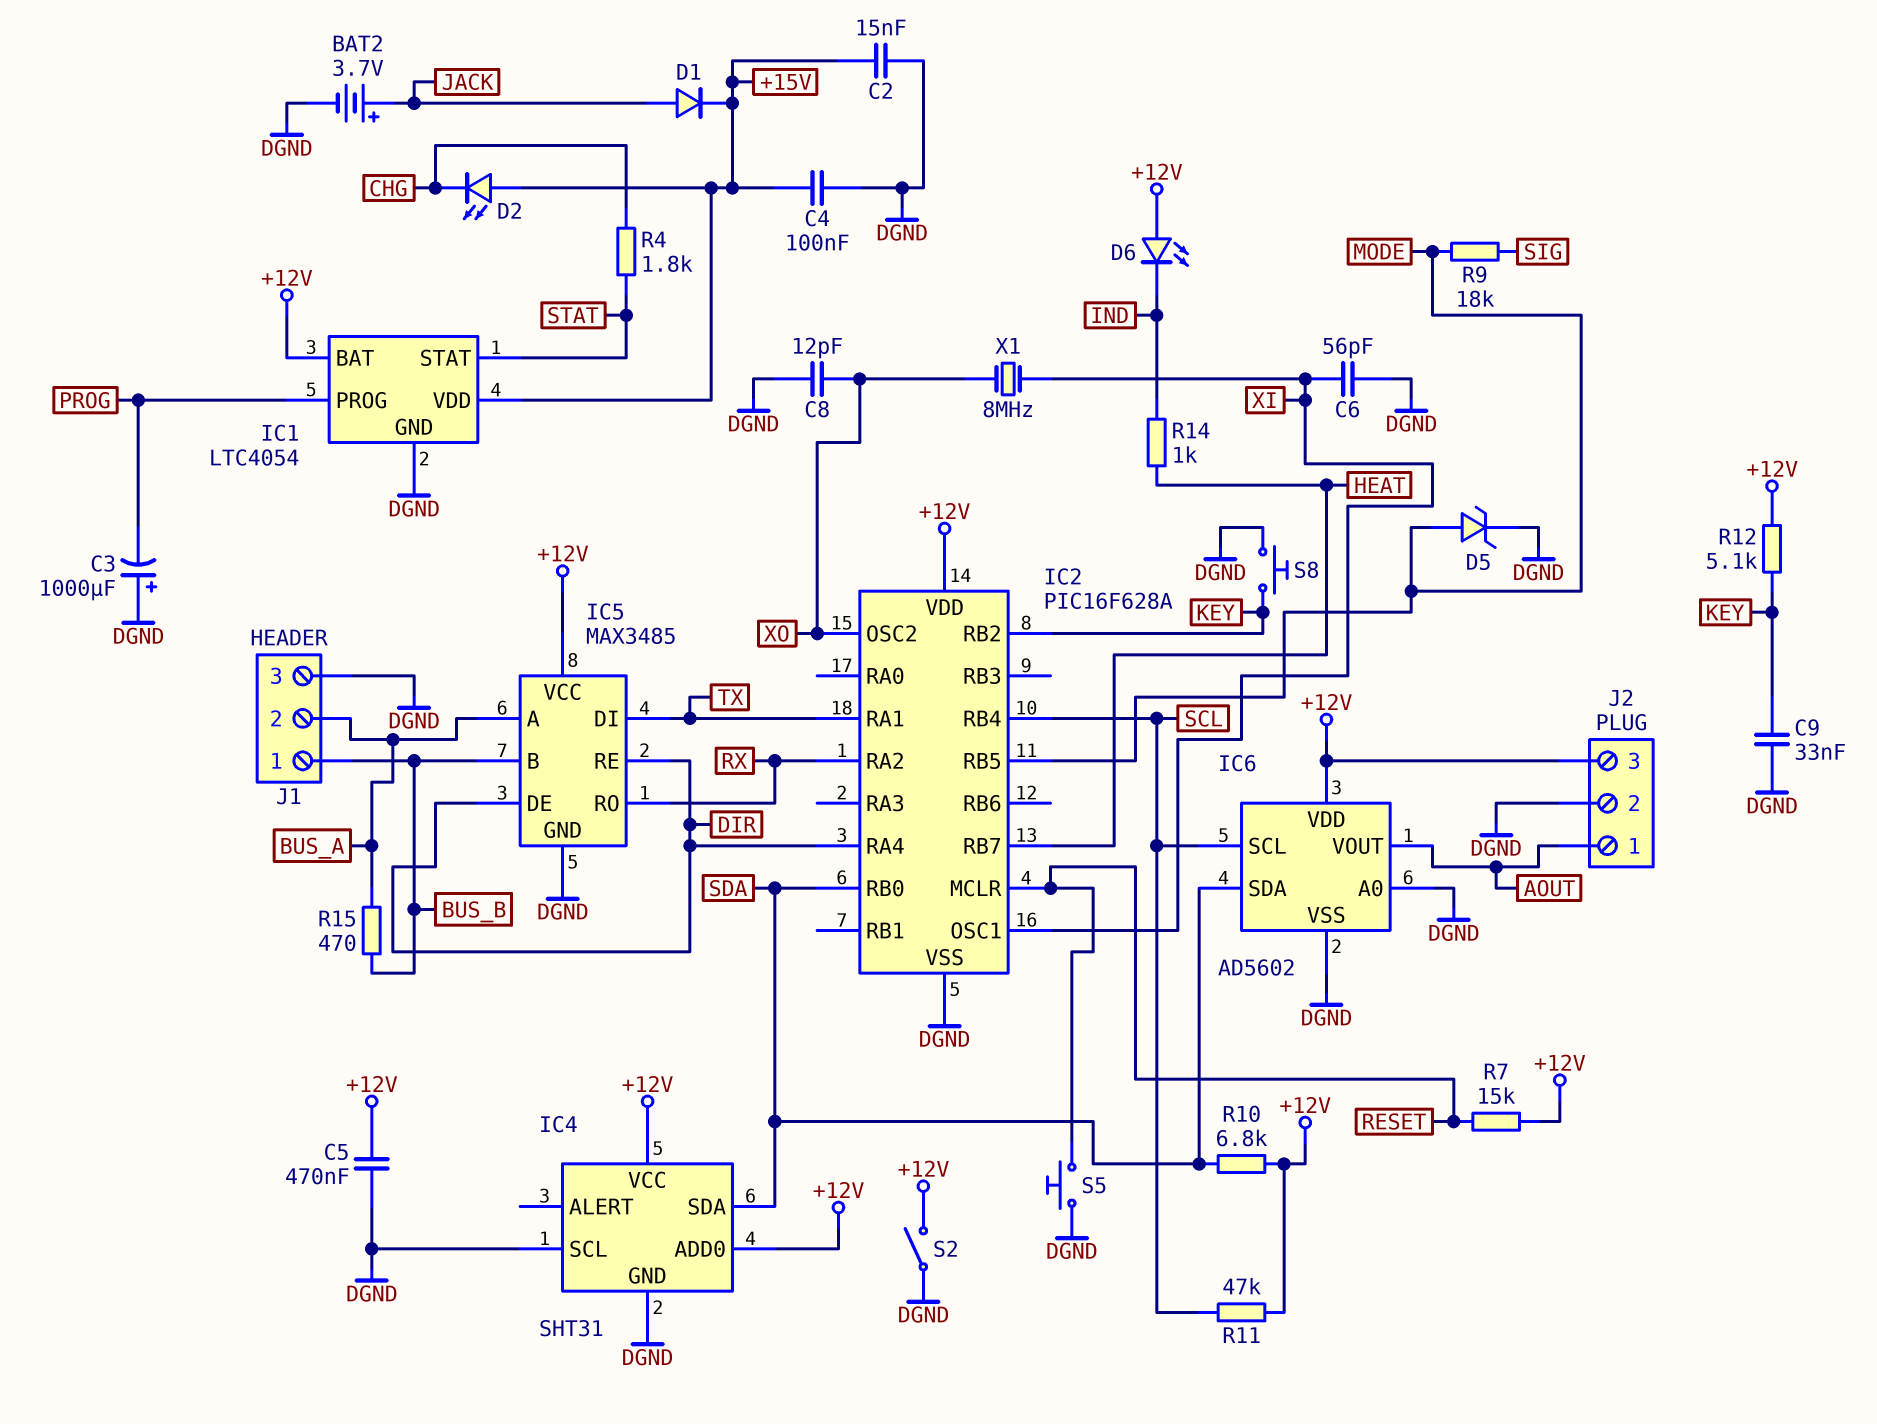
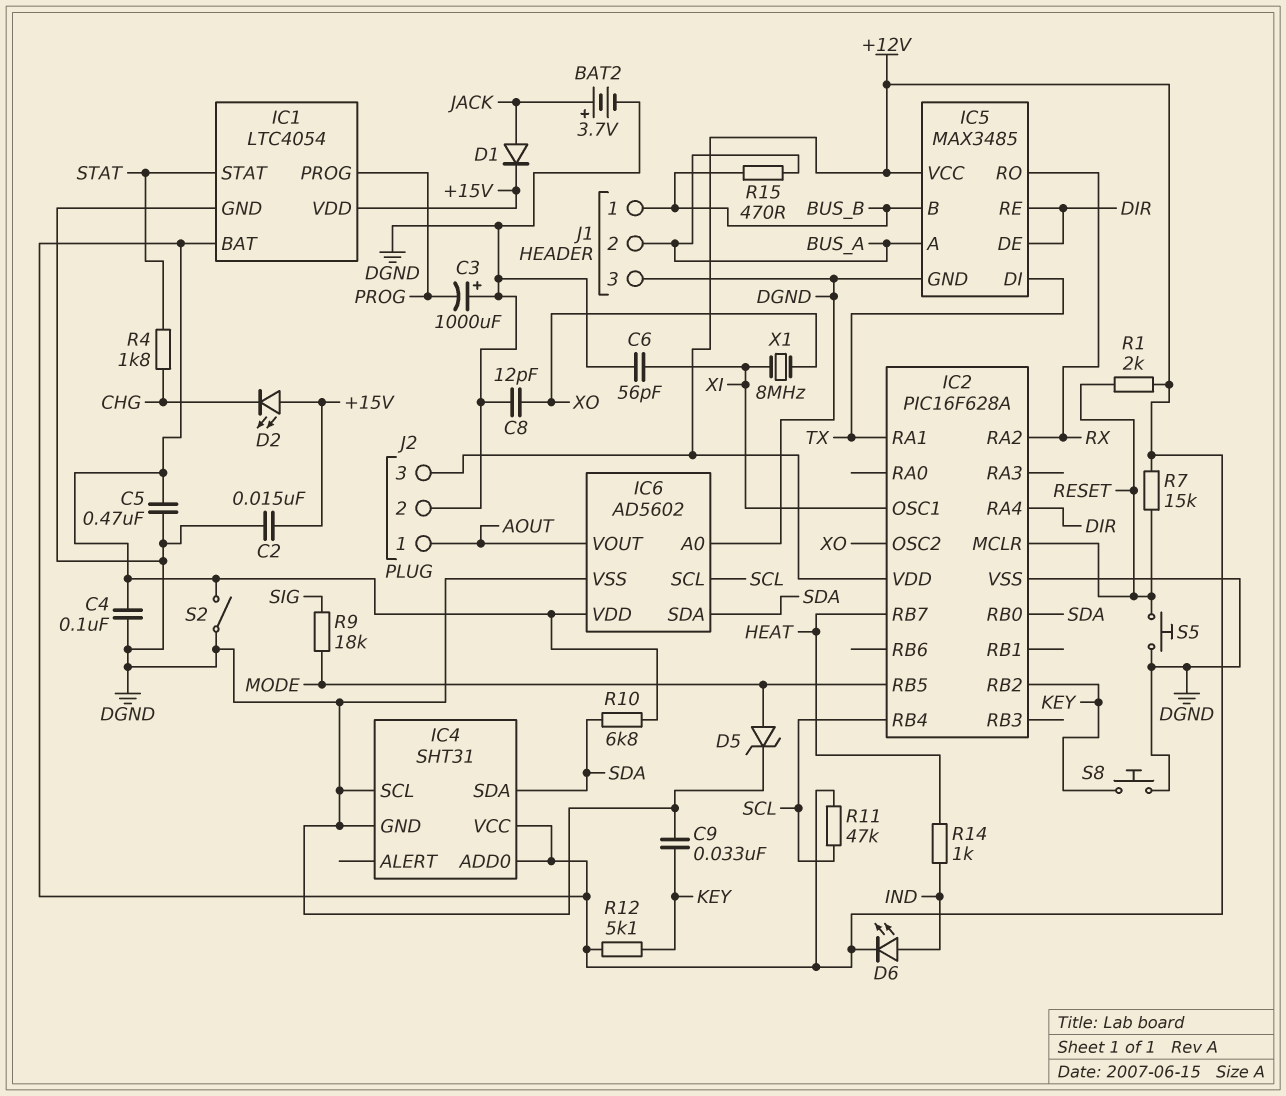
C4: 100nF (+15V, DGND) -> 100nF (+12V, DGND)
D6: LED (A +12V, K IND) -> LED (A IND, K +12V)
R1: none -> 2k (+12V, RESET)

